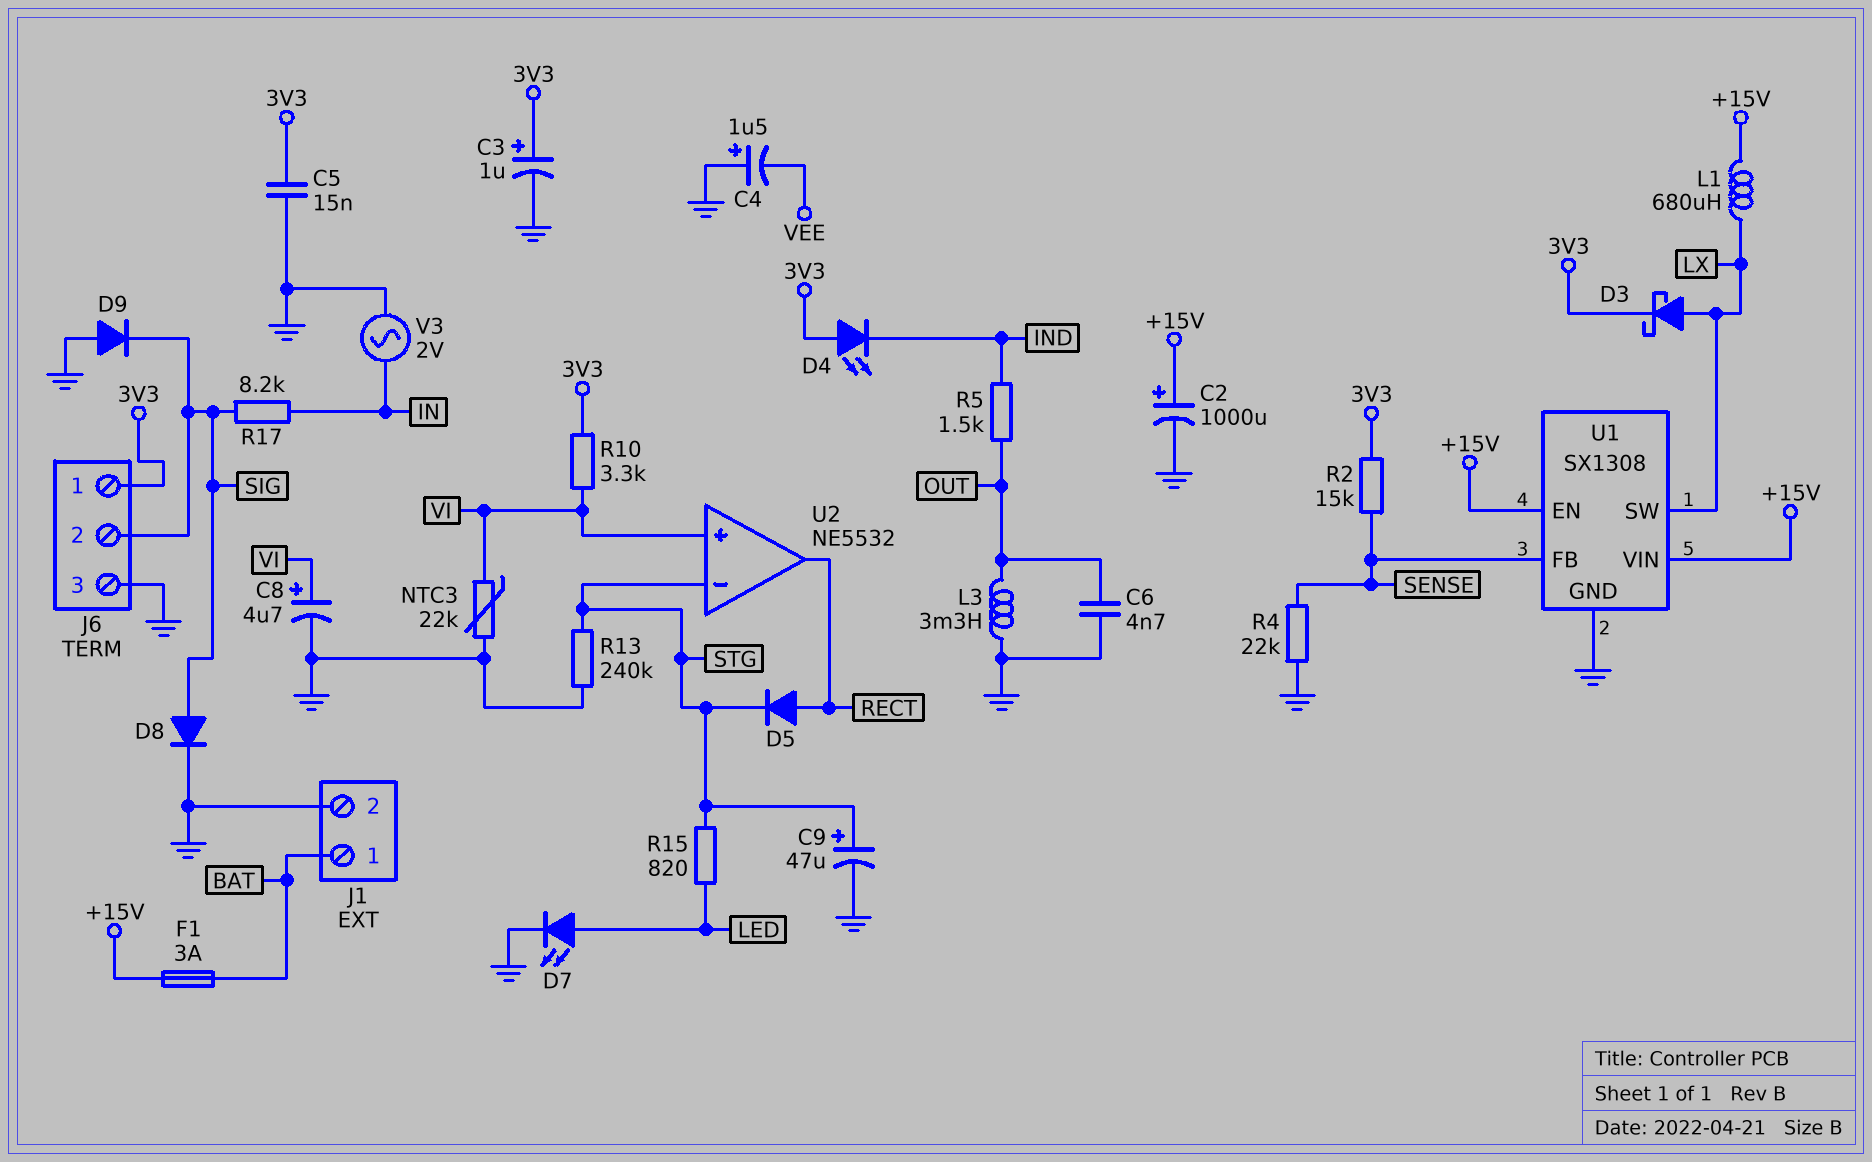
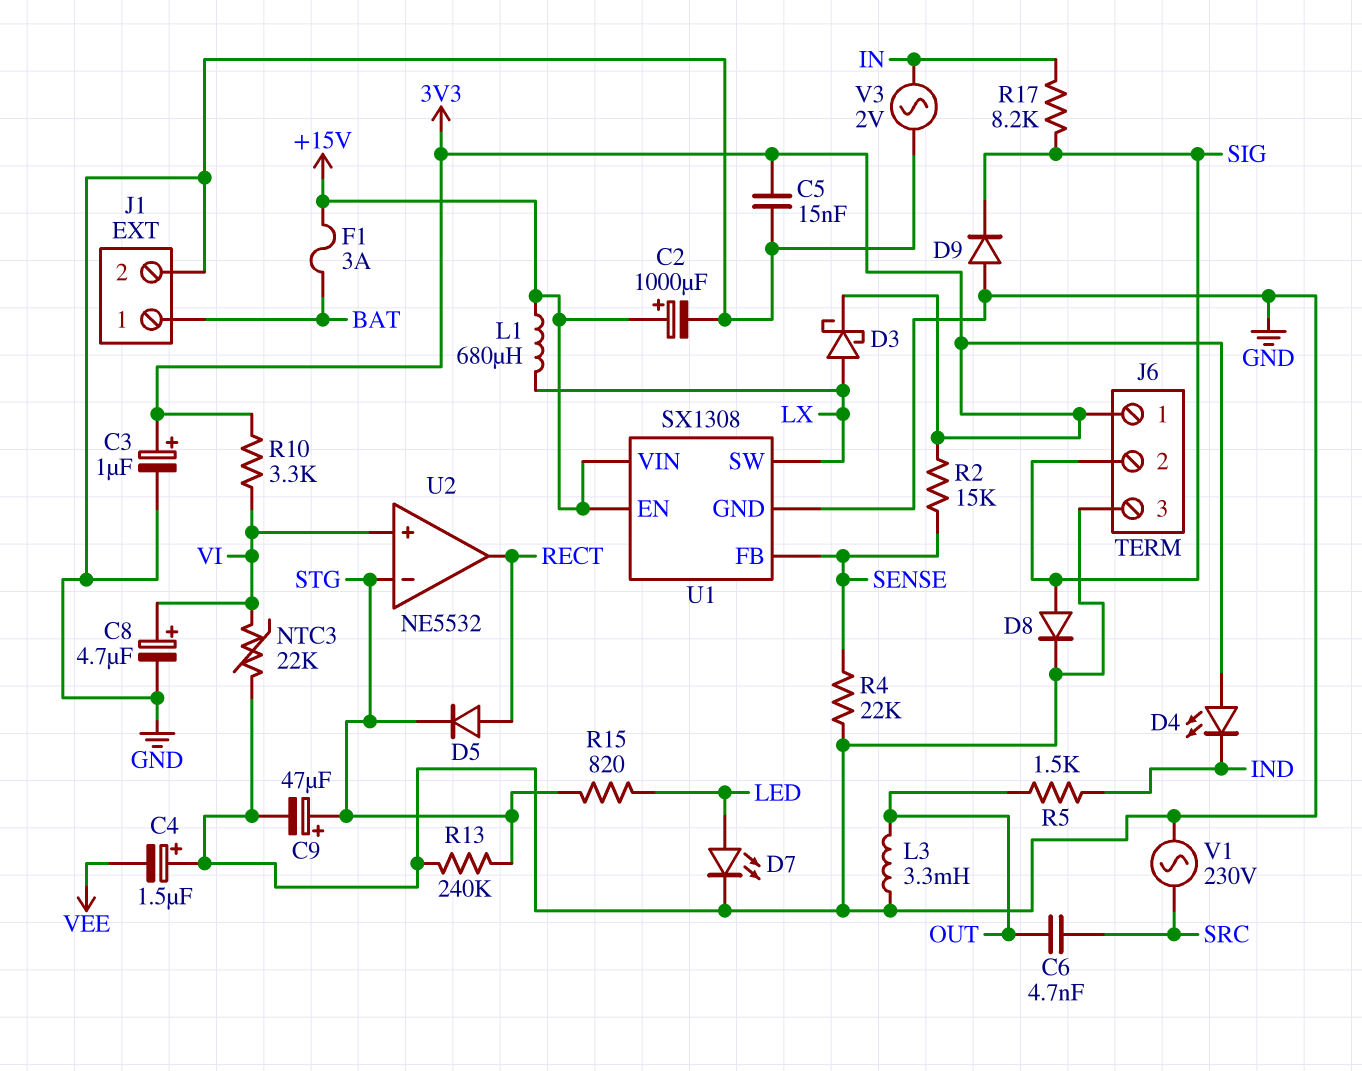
C6: 4.7nF (GND, OUT) -> 4.7nF (OUT, SRC)
V1: none -> AC 230V (GND, SRC)

